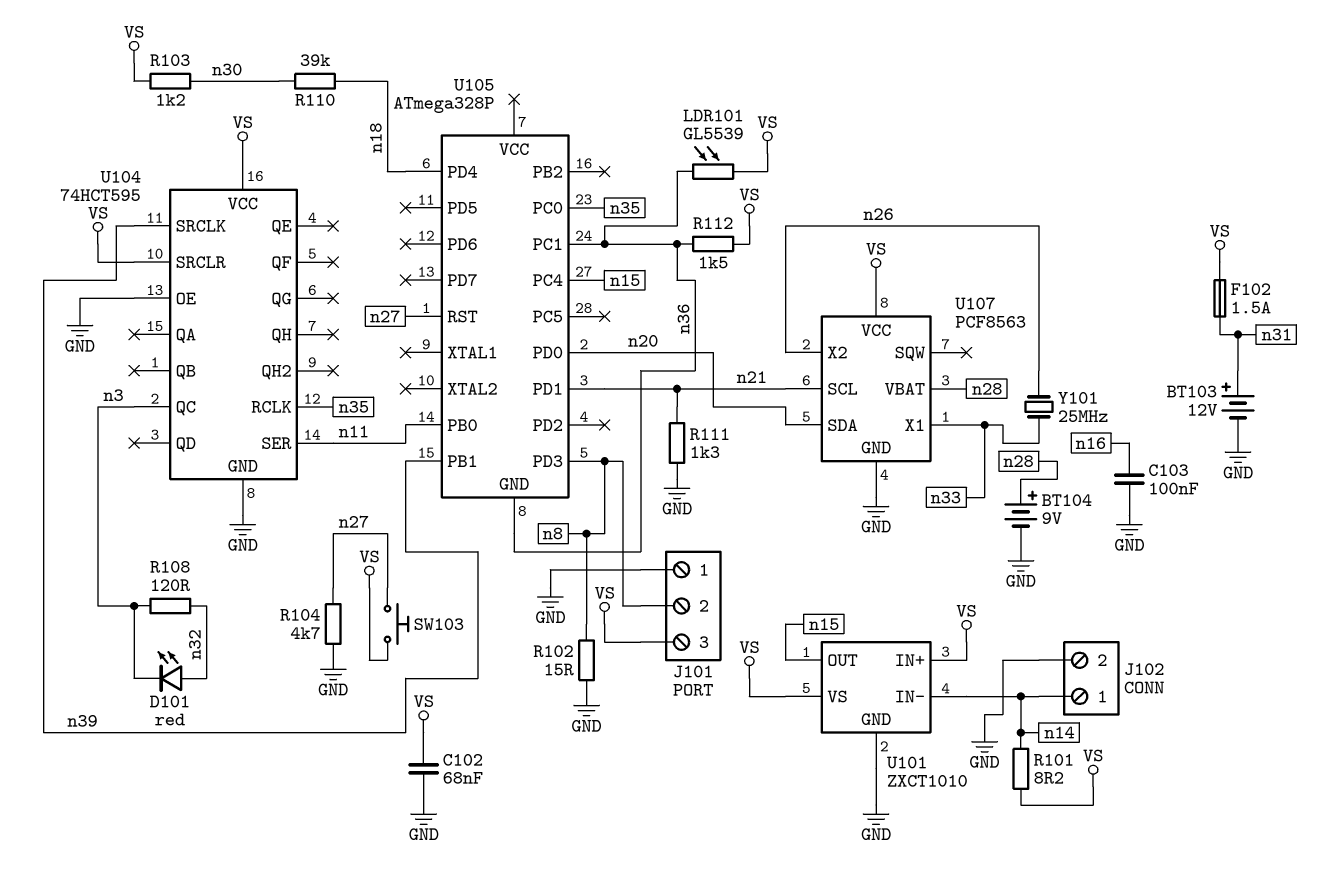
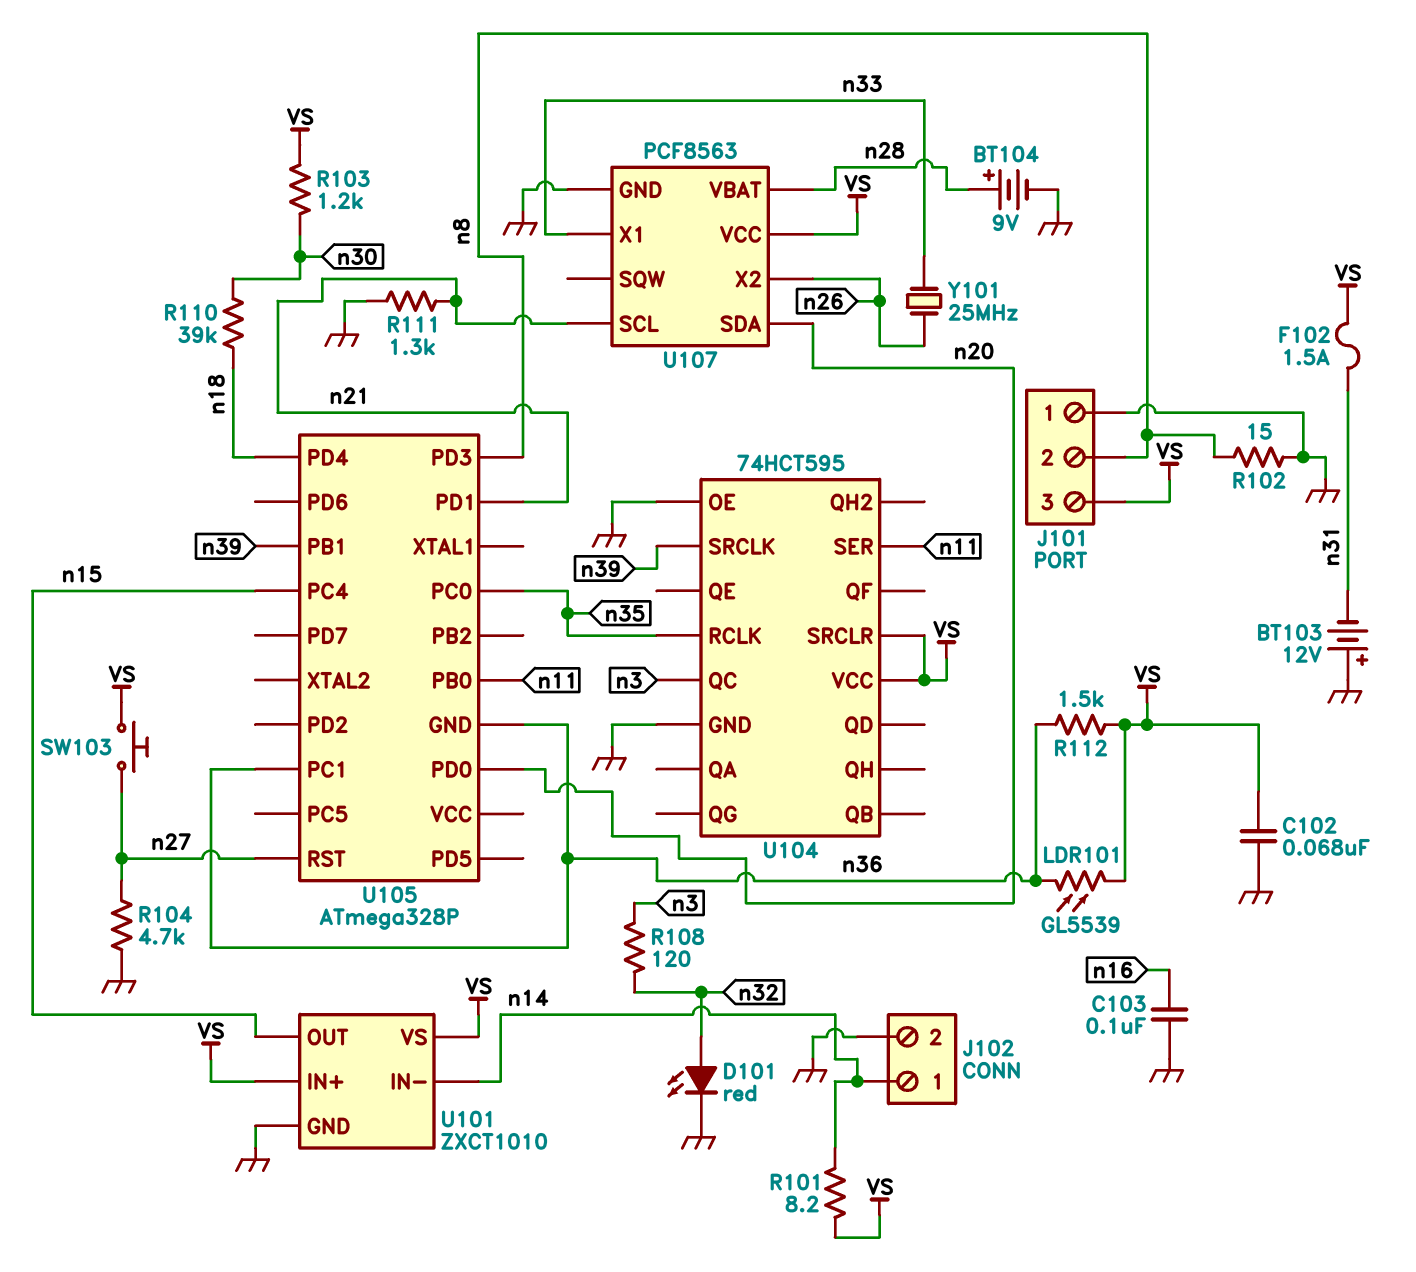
BT103: 12V (plus n31, minus GND) -> 12V (plus GND, minus n31)
D101: LED red (A n32, K n3) -> LED red (A n32, K GND)

